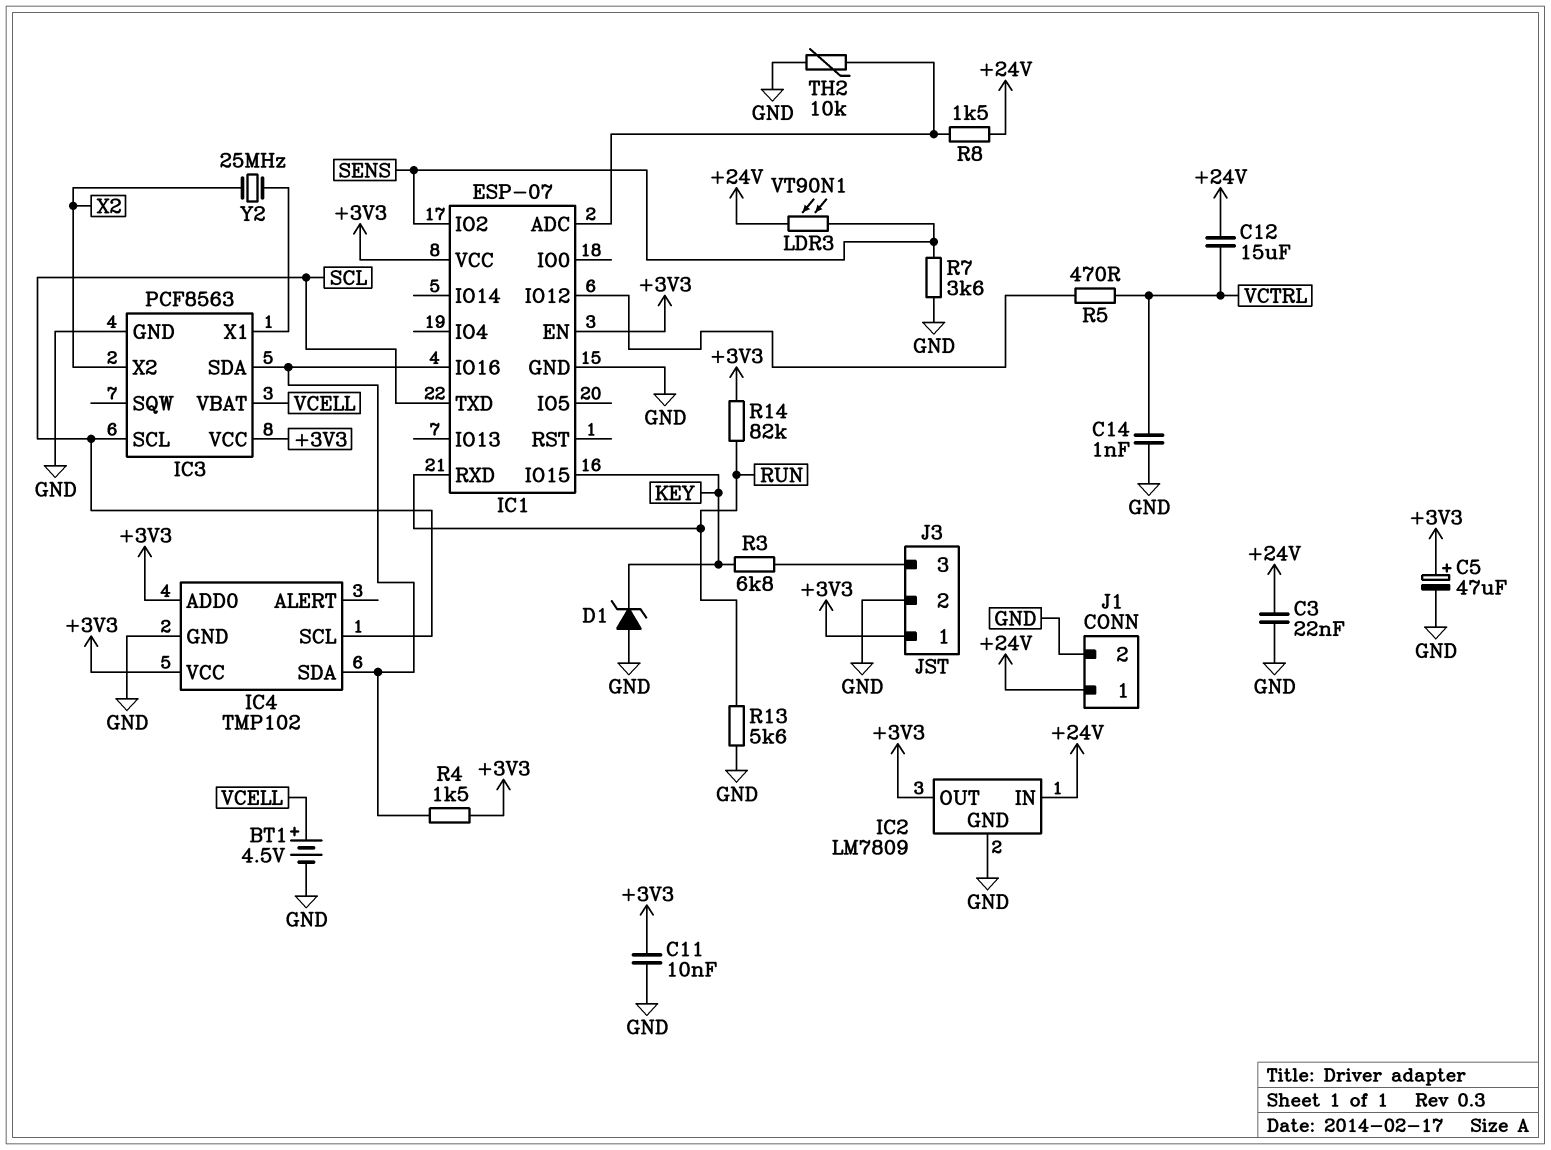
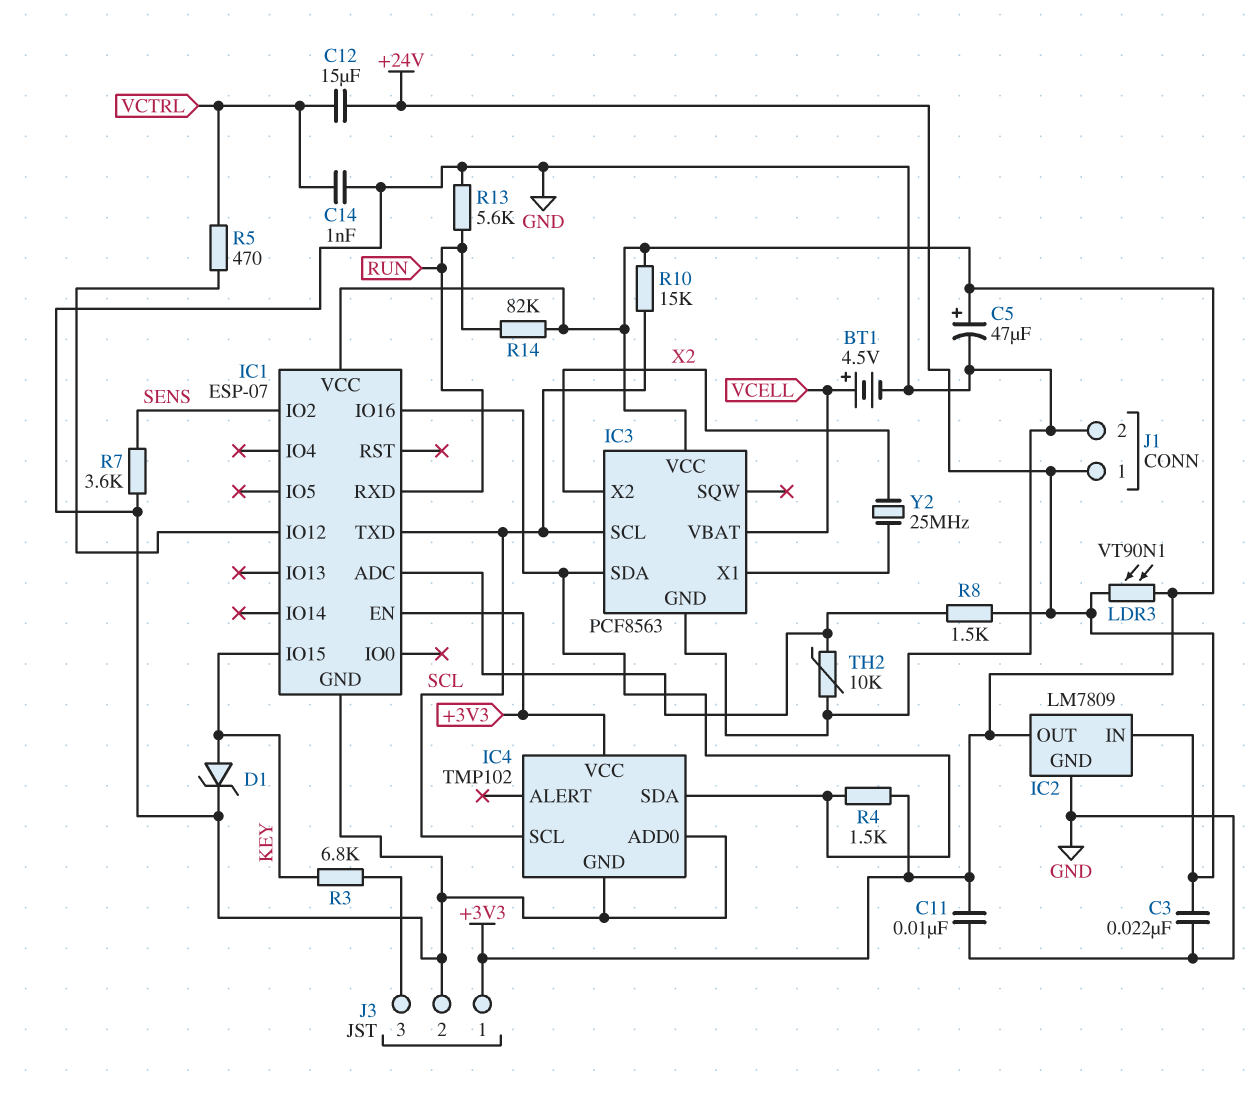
D1: zener (A GND, K KEY) -> zener (A KEY, K GND)
IC4 pin ADD0: +3V3 -> GND
LDR3: VT90N1 (+24V, SENS) -> VT90N1 (+3V3, +24V)
R10: none -> 15k (+3V3, SCL)

